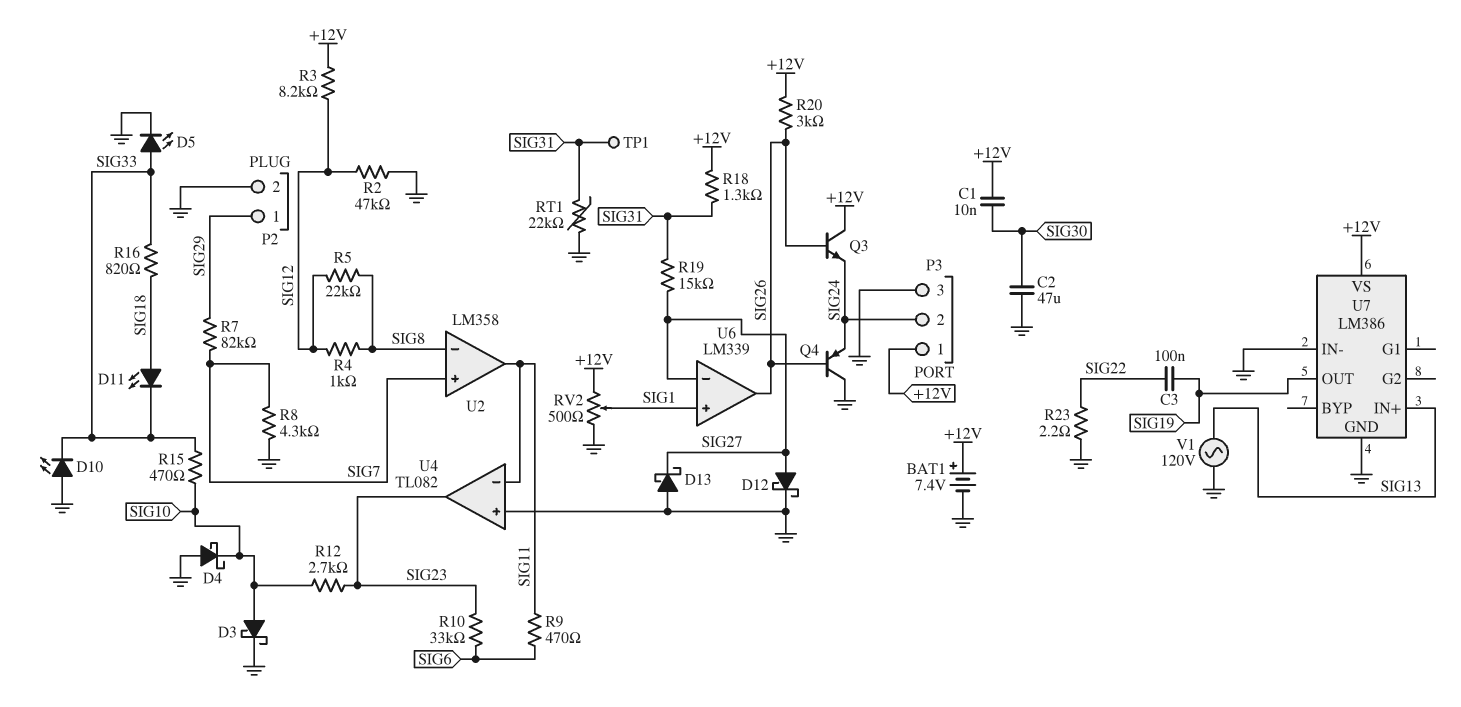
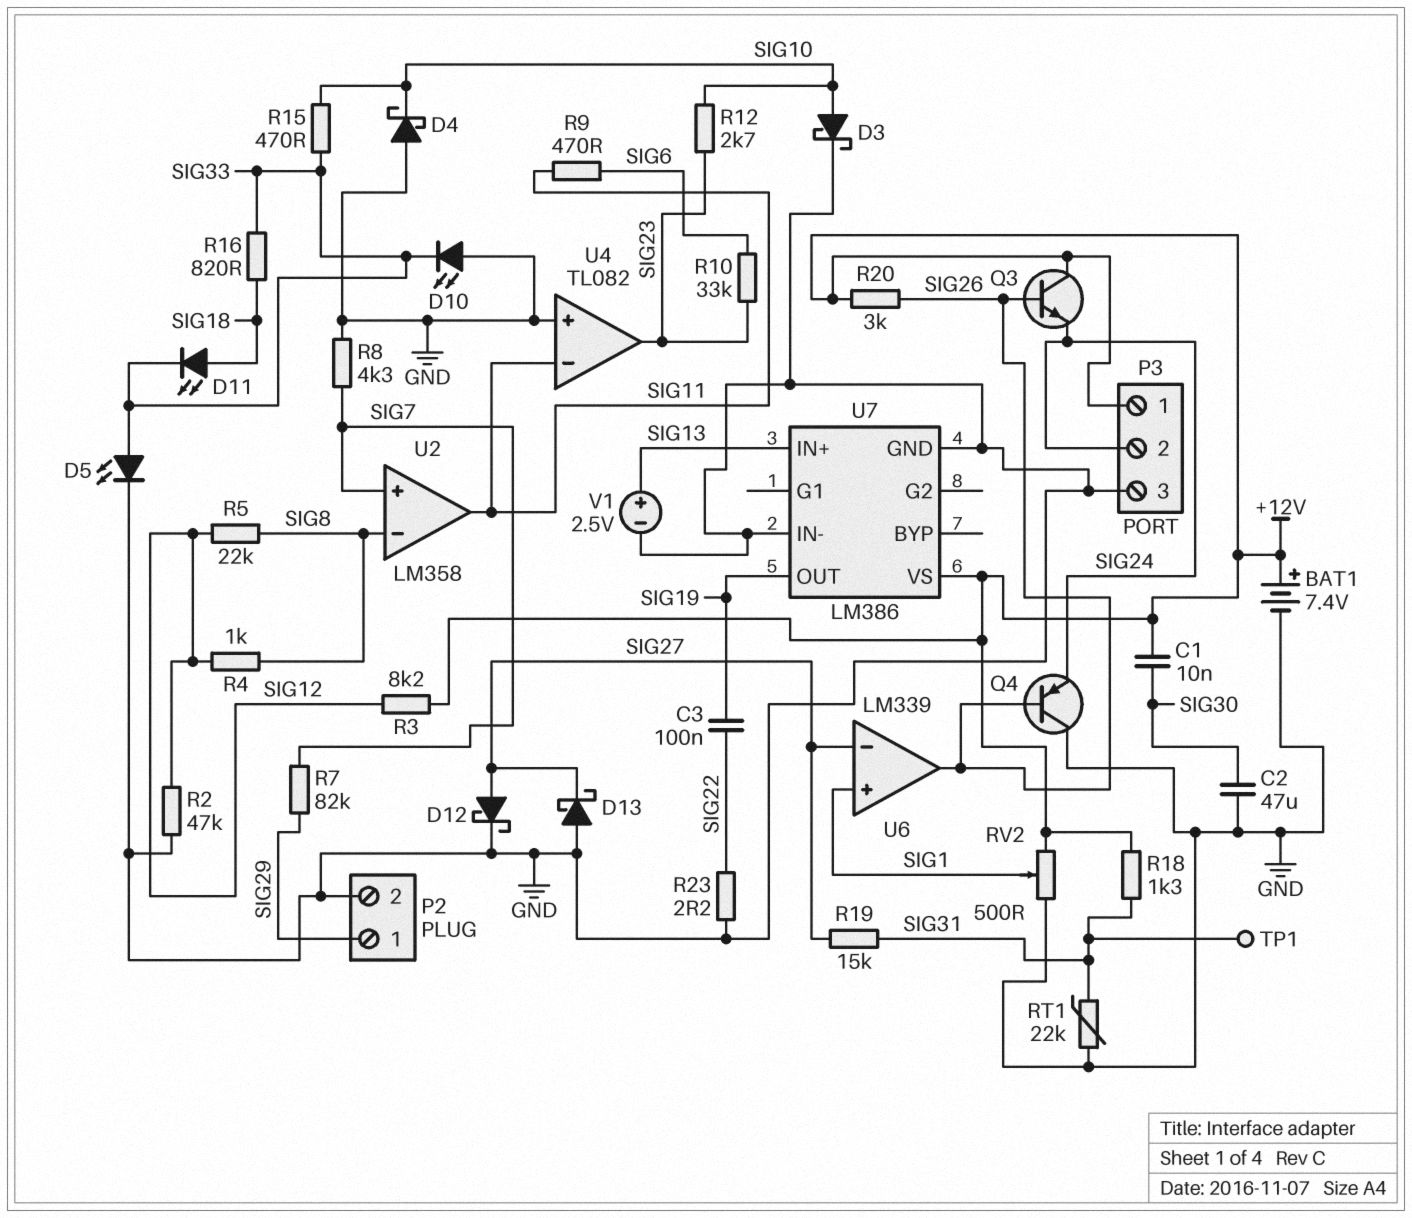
V1: AC 120V (GND, SIG13) -> 2.5V (plus SIG13, minus GND)

